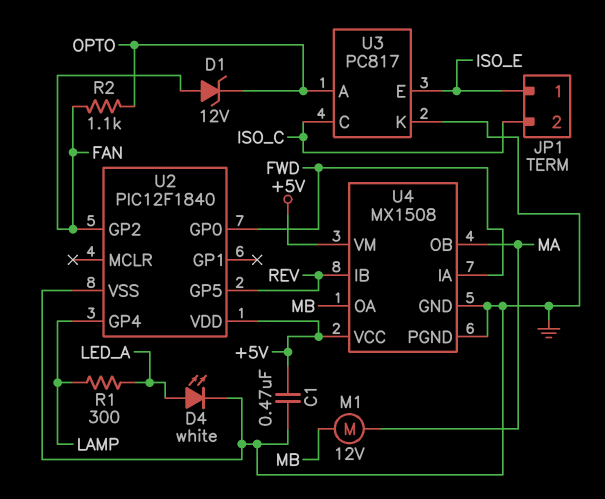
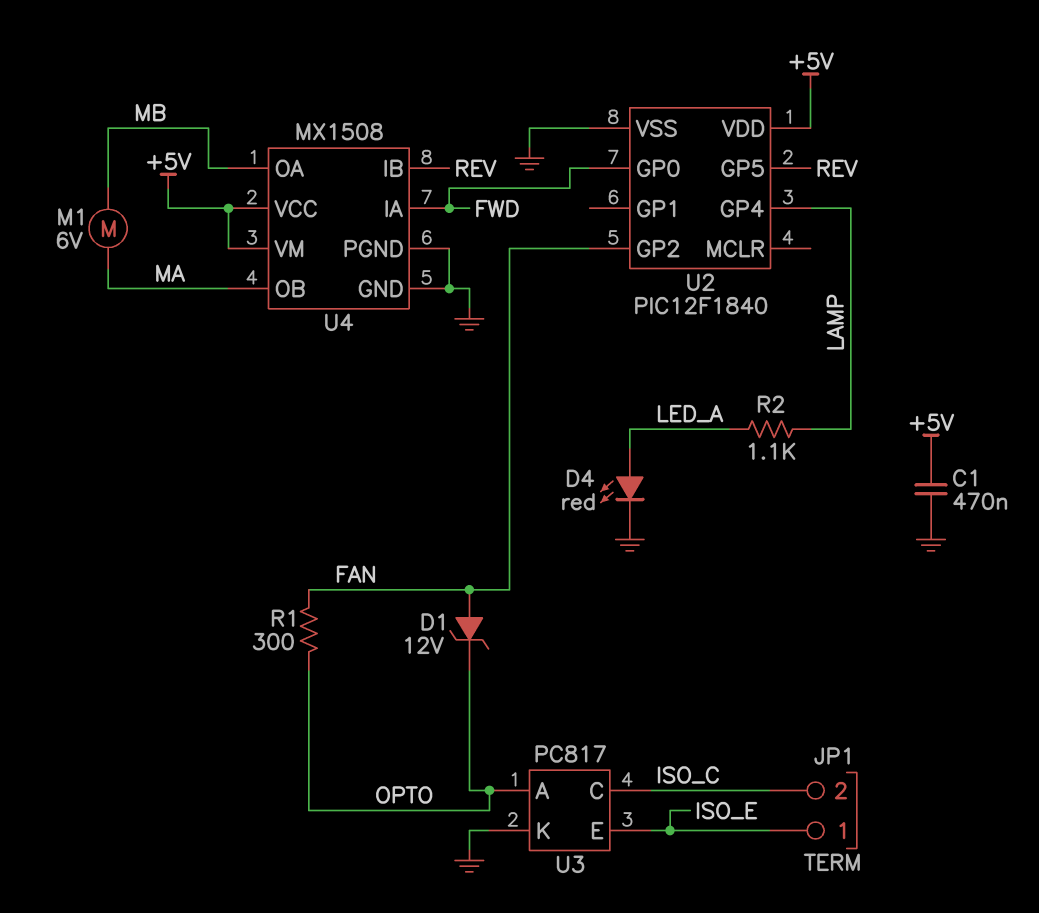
D4: LED white (A LED_A, K GND) -> LED red (A LED_A, K GND)
M1: motor 12V (MA, MB) -> motor 6V (MA, MB)
R1: 300 (LAMP, LED_A) -> 300 (FAN, OPTO)
R2: 1.1k (FAN, OPTO) -> 1.1k (LAMP, LED_A)

